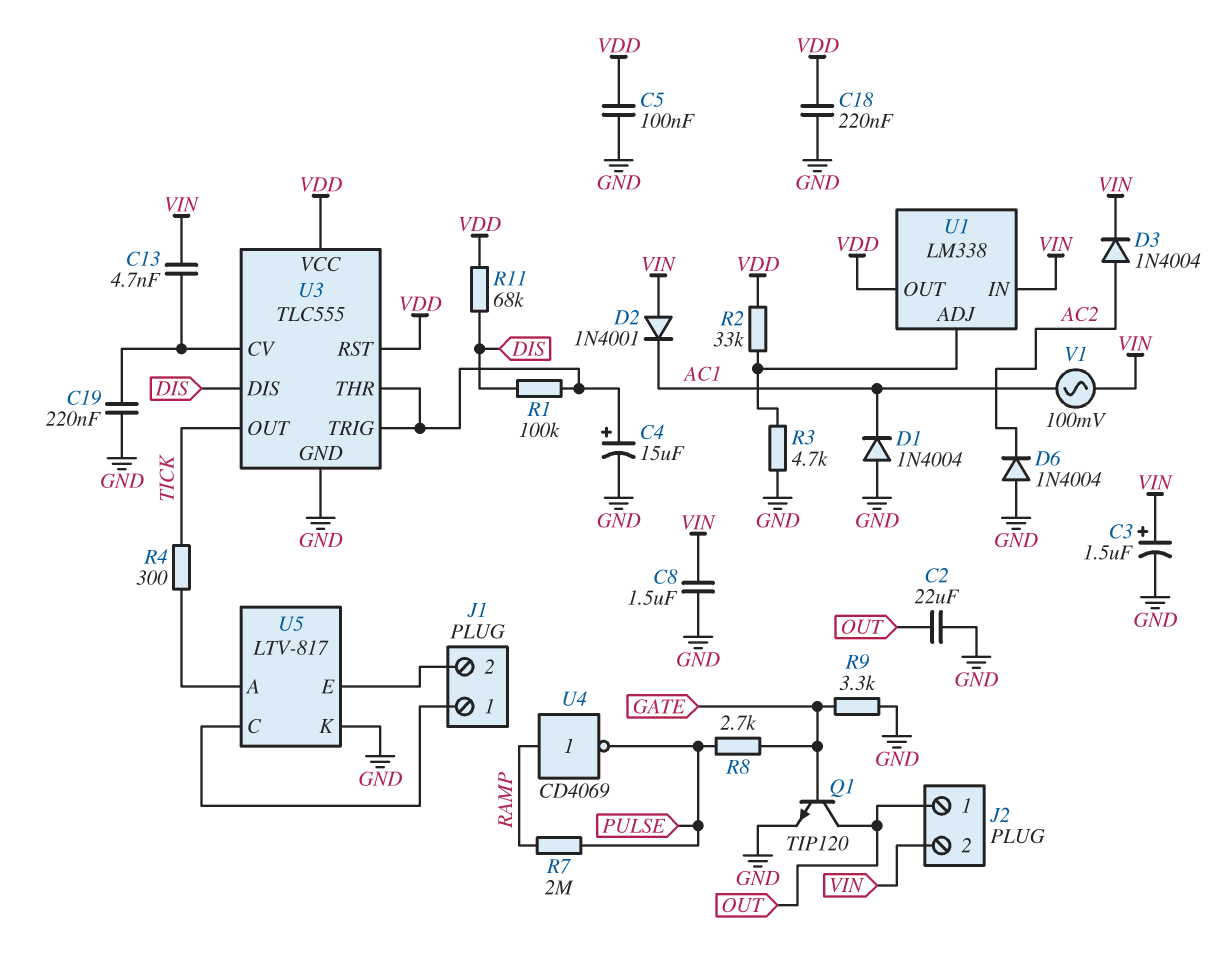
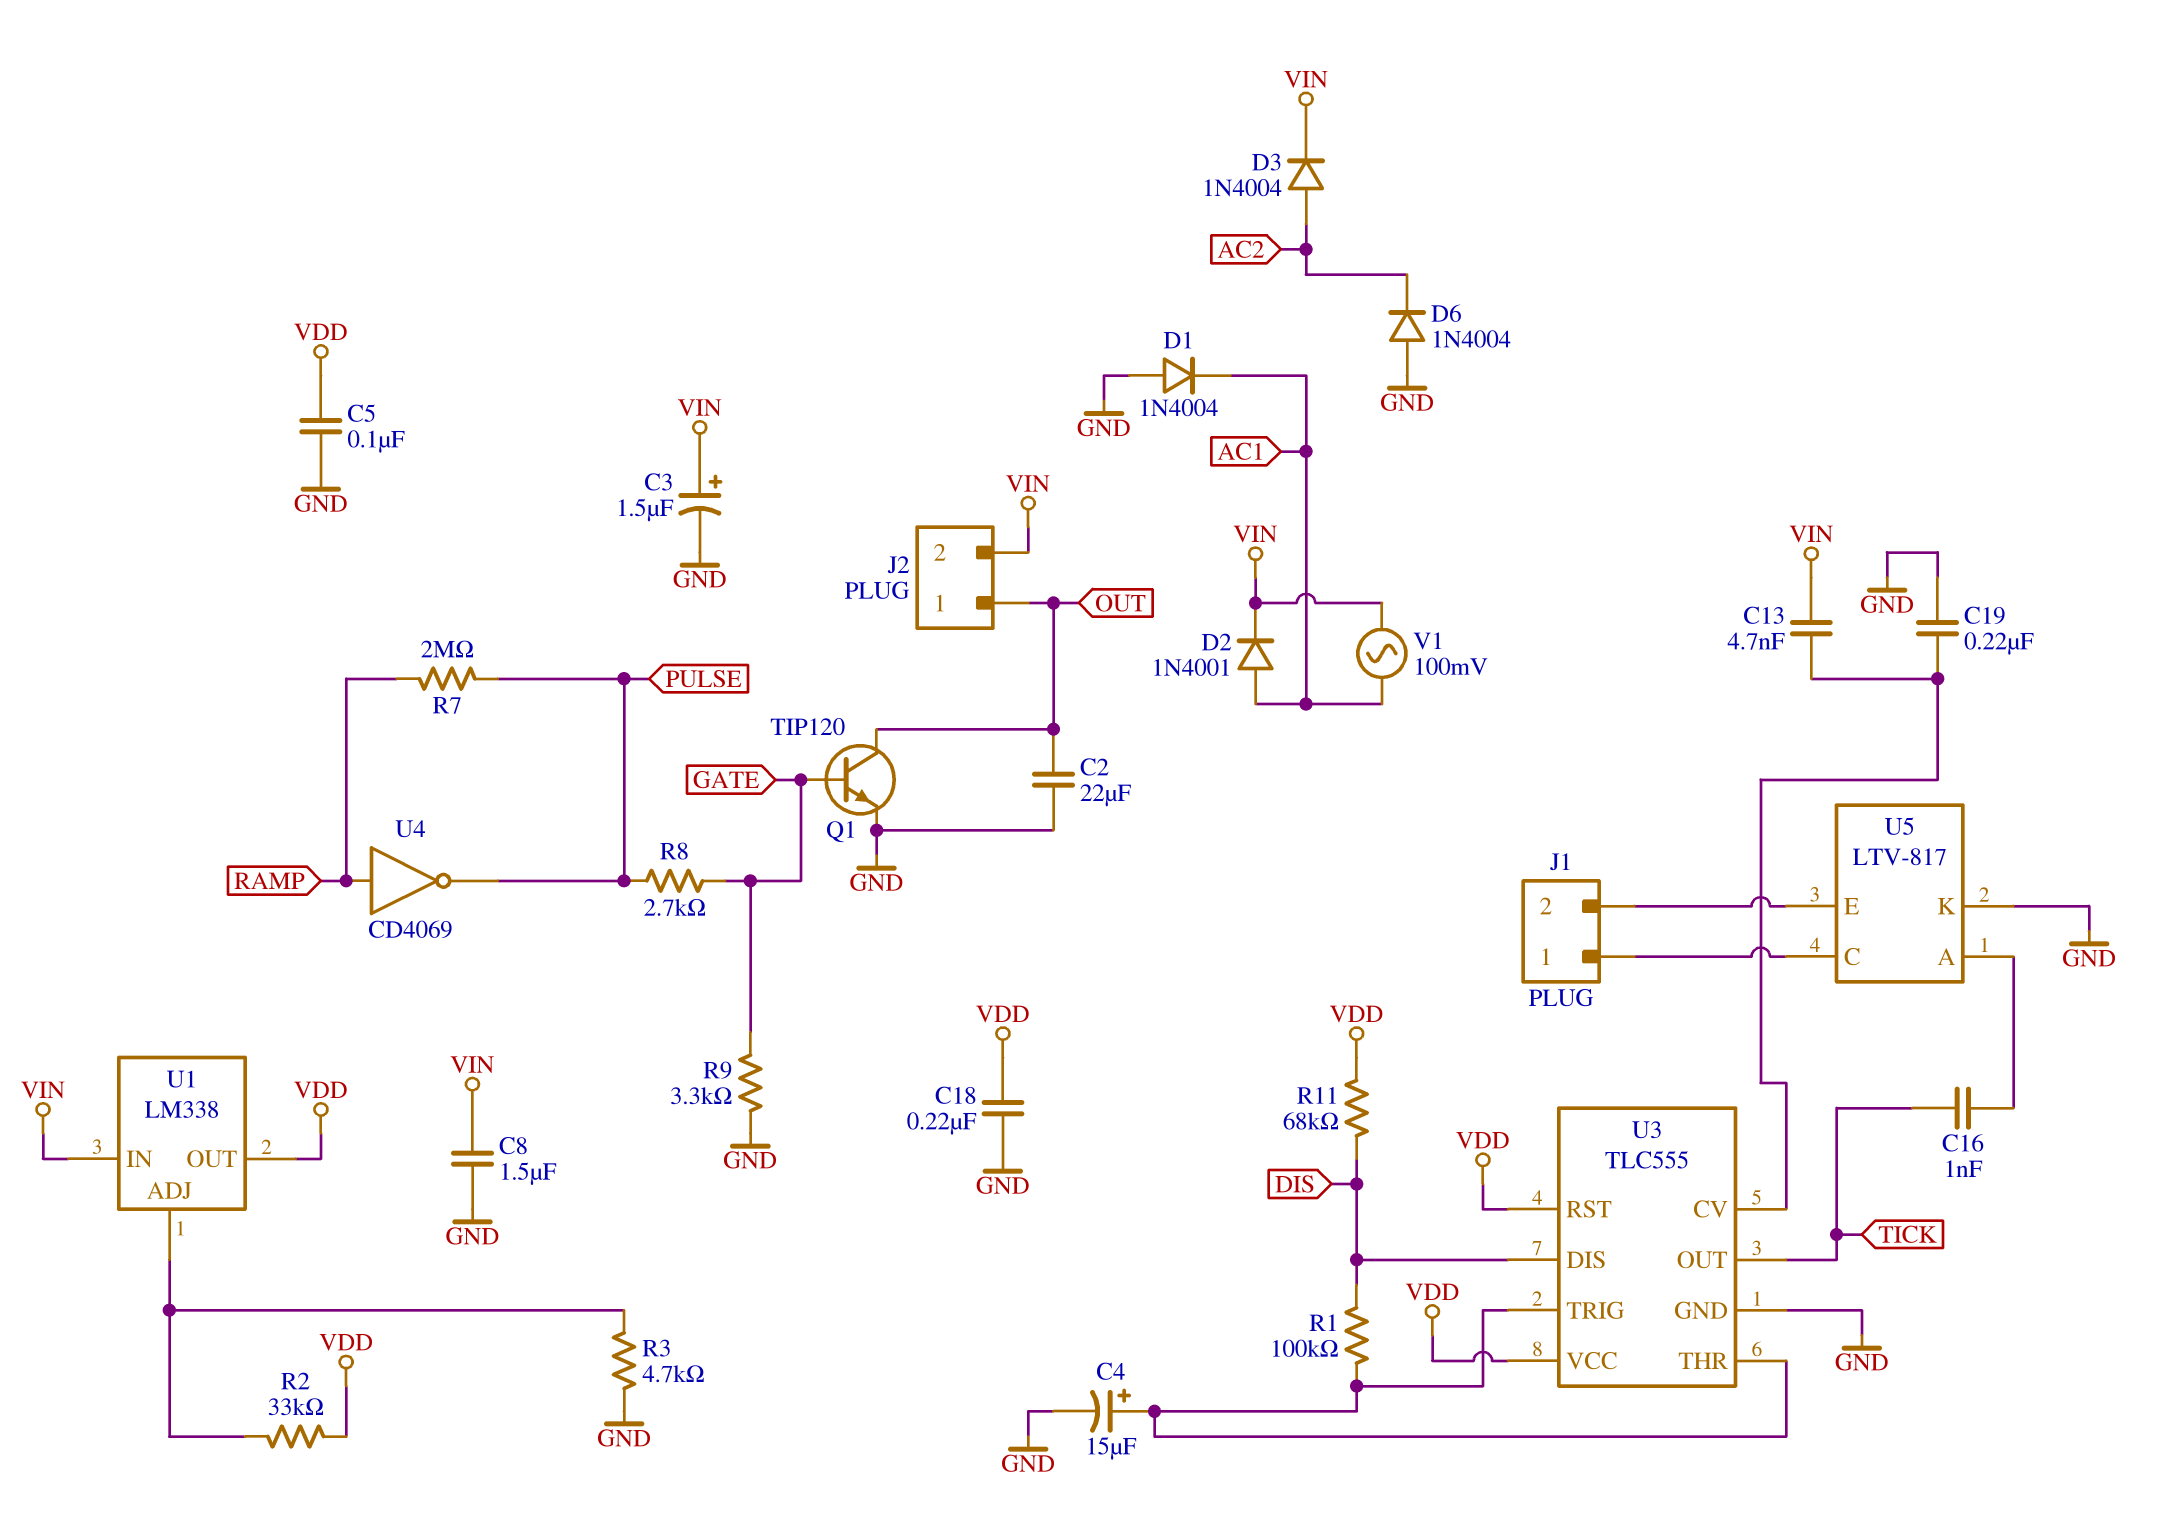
C16: none -> 1nF (TICK, U5/A)
D2: diode 1N4001 (A VIN, K AC1) -> diode 1N4001 (A AC1, K VIN)
R4: 300 (TICK, U5/A) -> none

